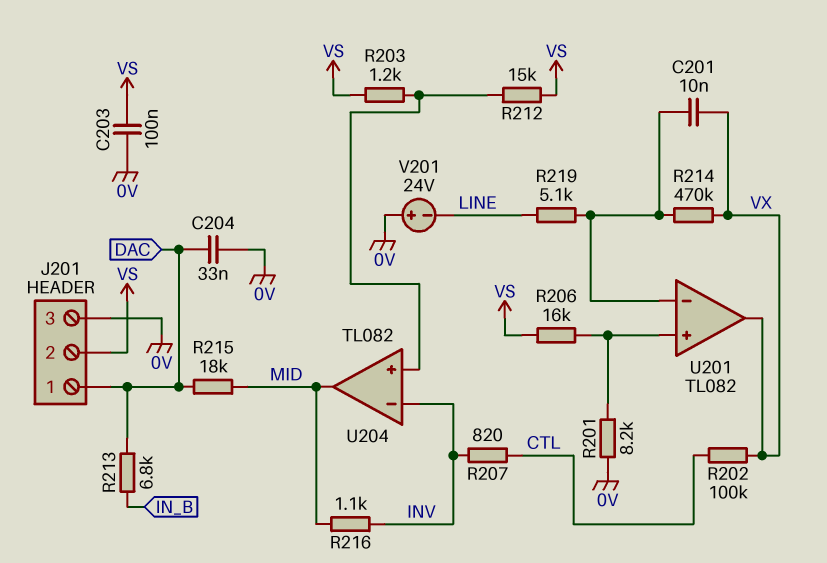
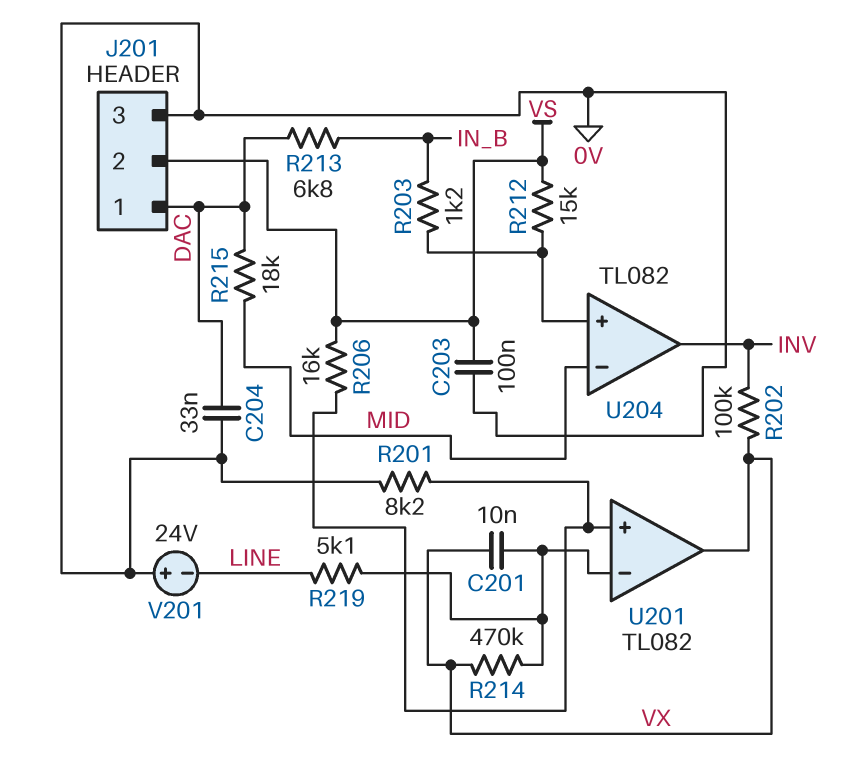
R202: 100k (CTL, VX) -> 100k (INV, VX)
R203: 1.2k (U204/in+, VS) -> 1.2k (IN_B, U204/in+)
R207: 820 (CTL, INV) -> none
R216: 1.1k (INV, MID) -> none
U204 pin in-: INV -> MID
U204 pin out: MID -> INV

